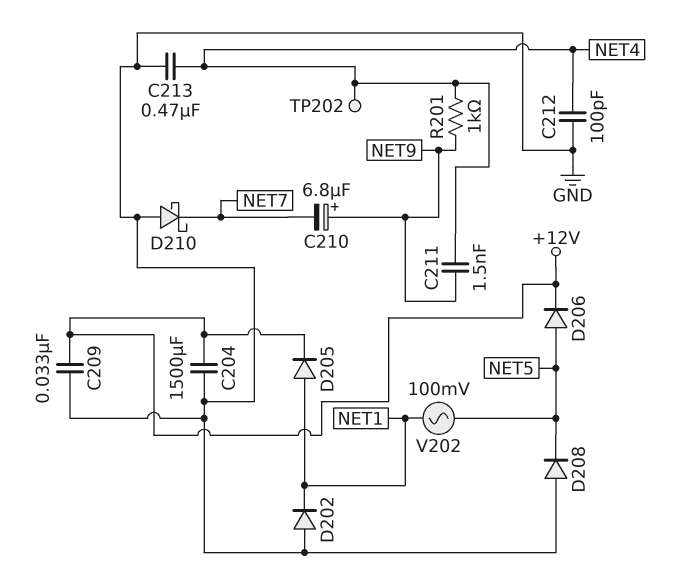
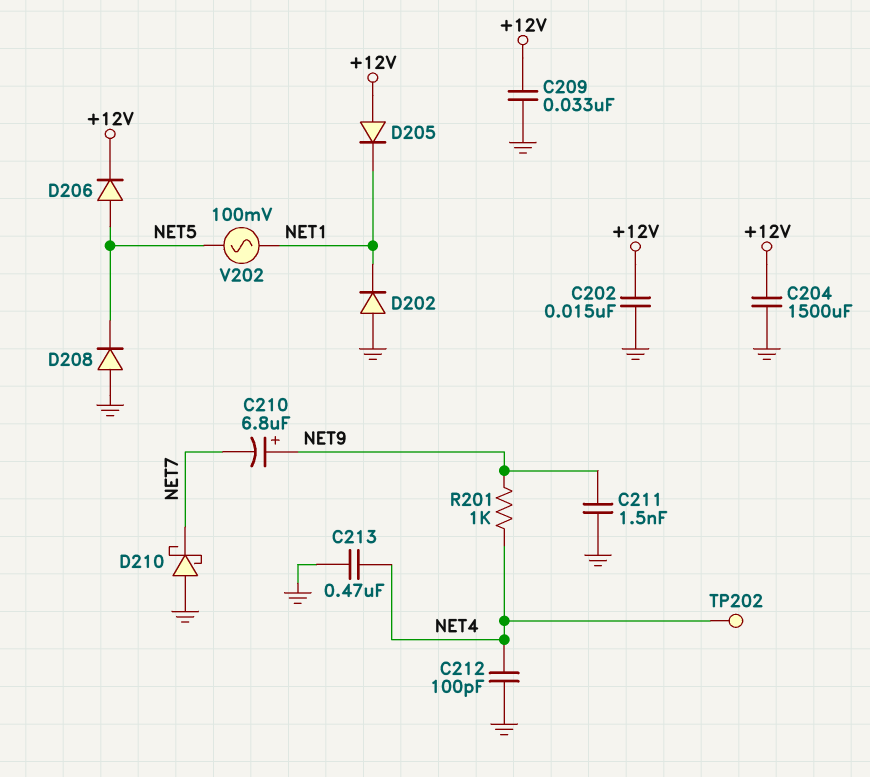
C202: none -> 15nF (+12V, GND)
C211: 1.5nF (NET4, NET9) -> 1.5nF (GND, NET9)
D205: diode (A NET1, K +12V) -> diode (A +12V, K NET1)

